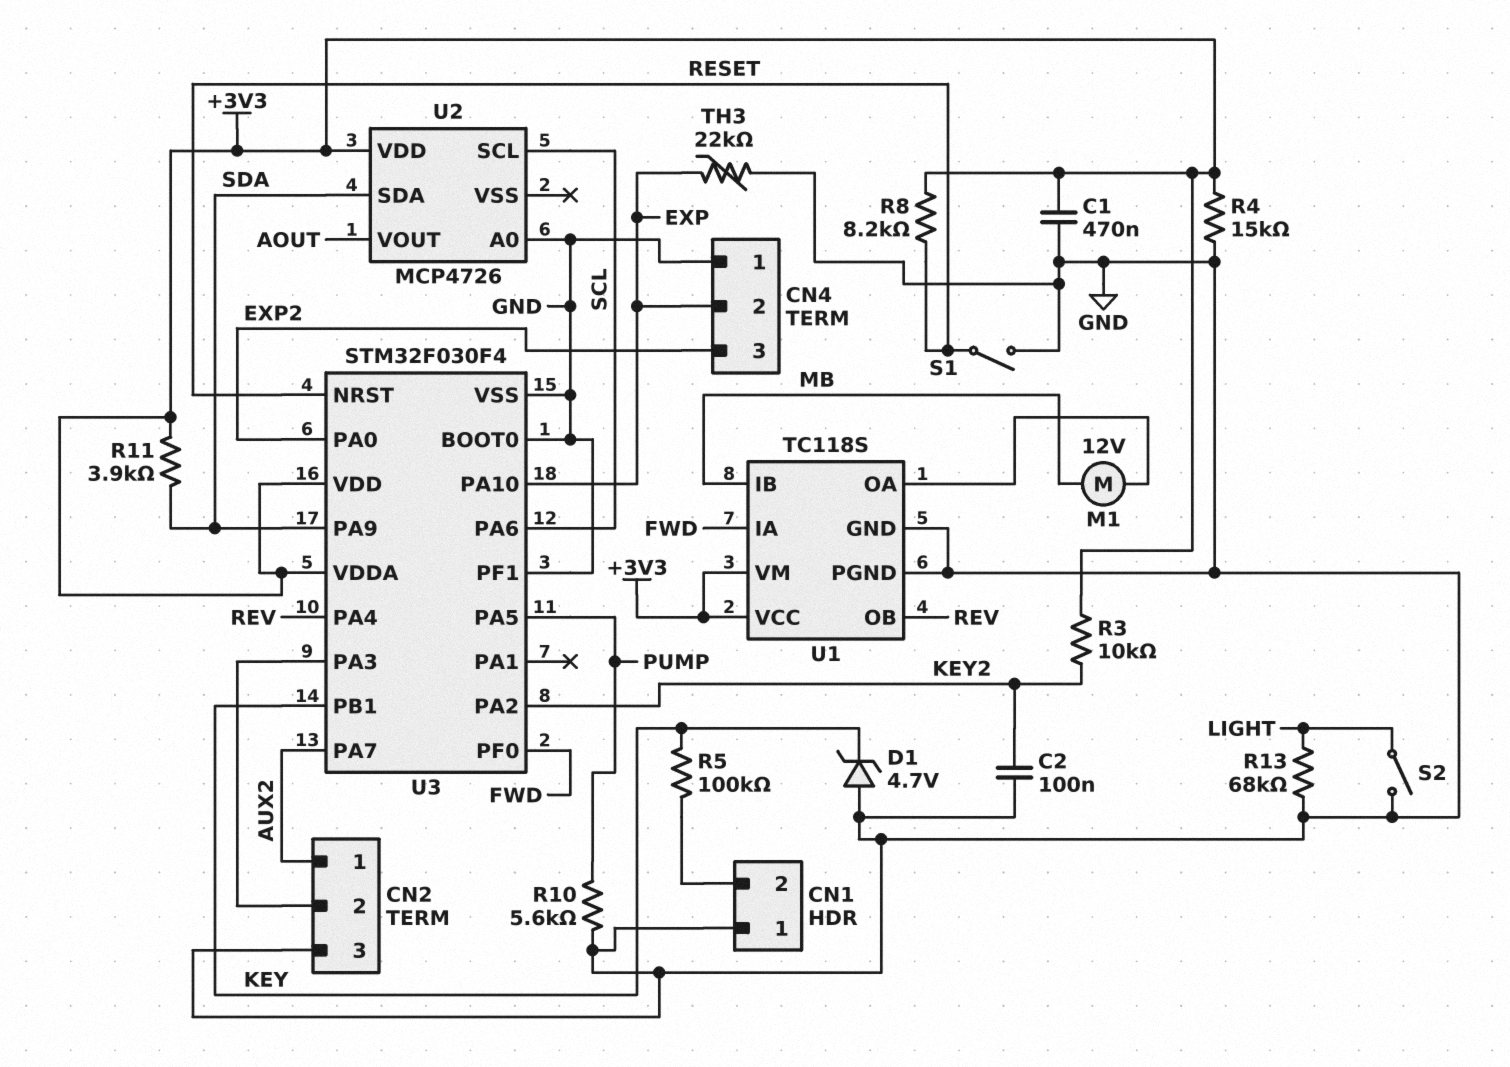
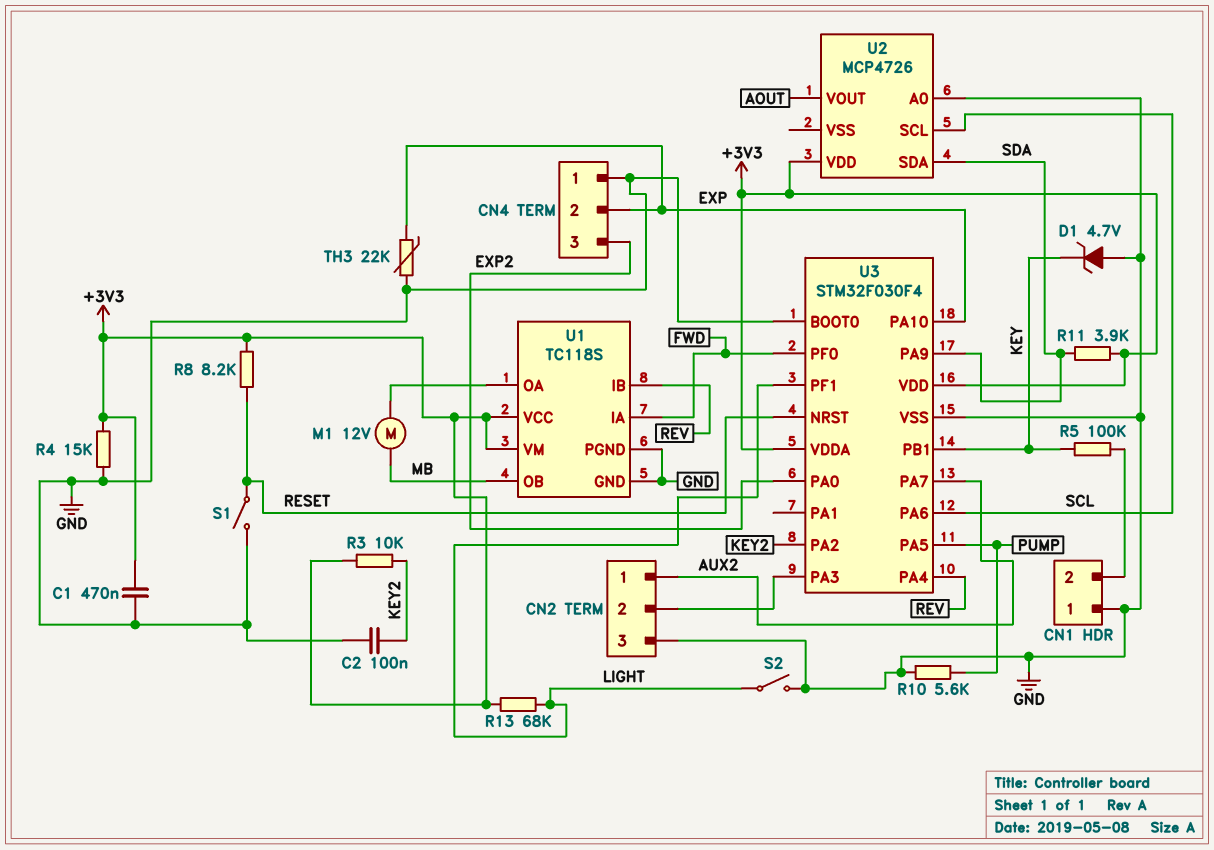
R13: 68k (GND, LIGHT) -> 68k (+3V3, LIGHT)
U1 pin IB: MB -> REV
U1 pin OB: REV -> MB
U3 pin PF1: GND -> LIGHT

